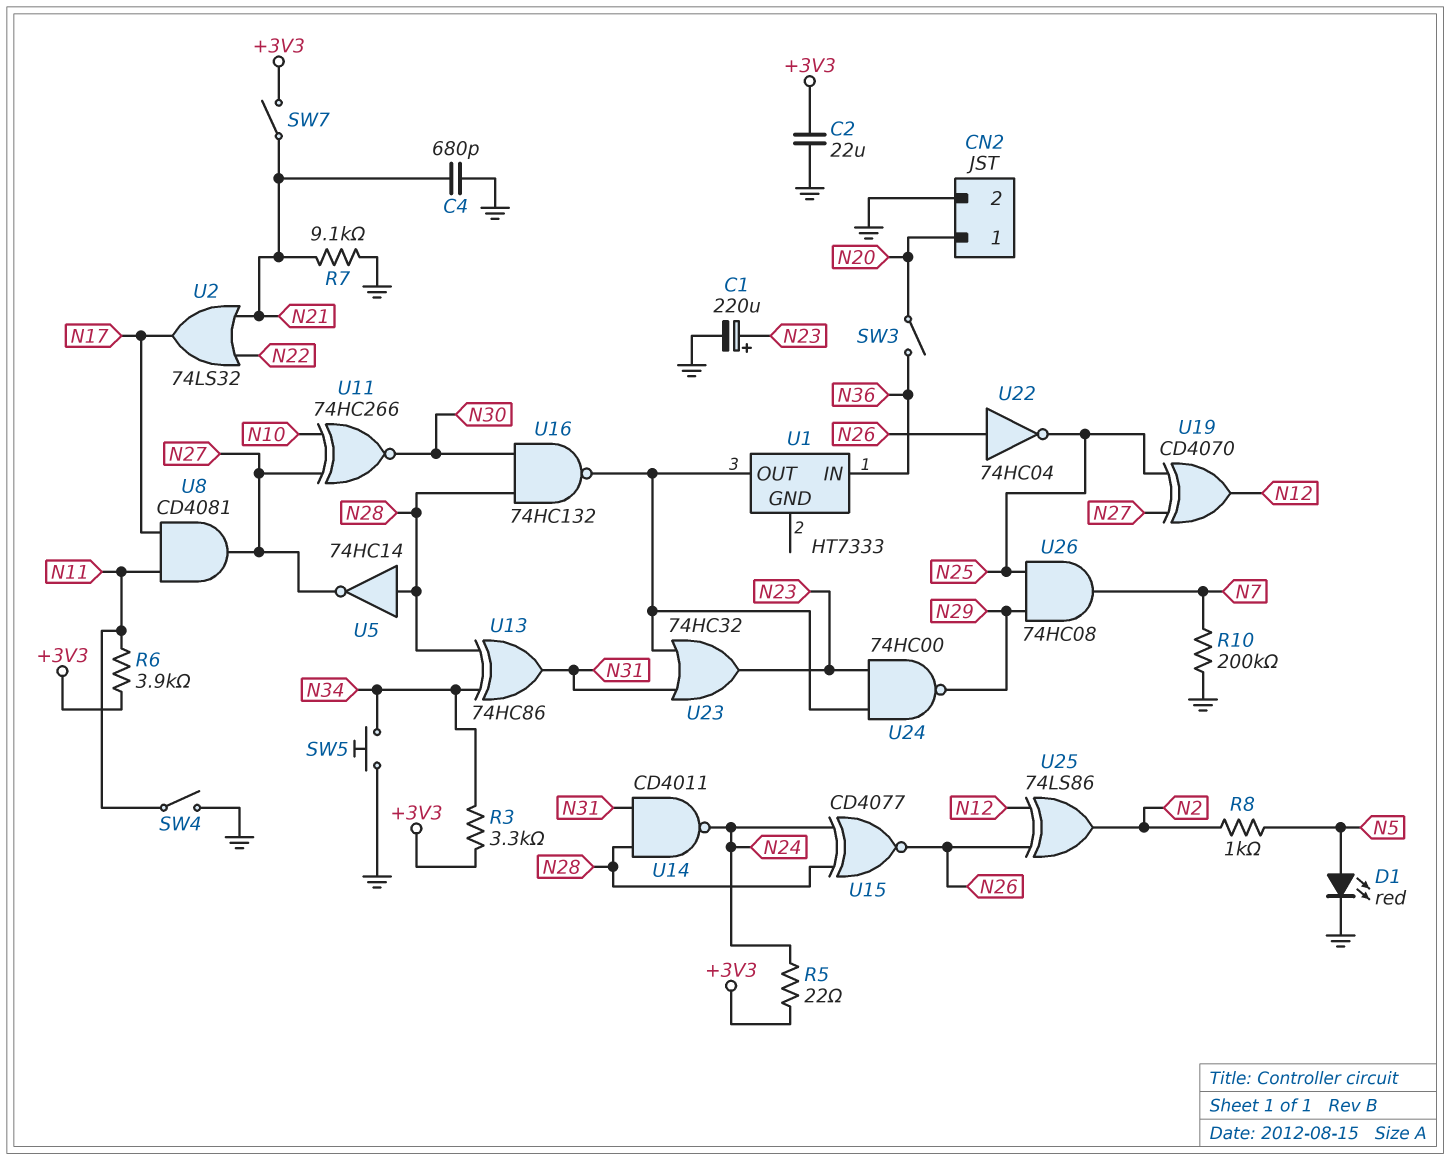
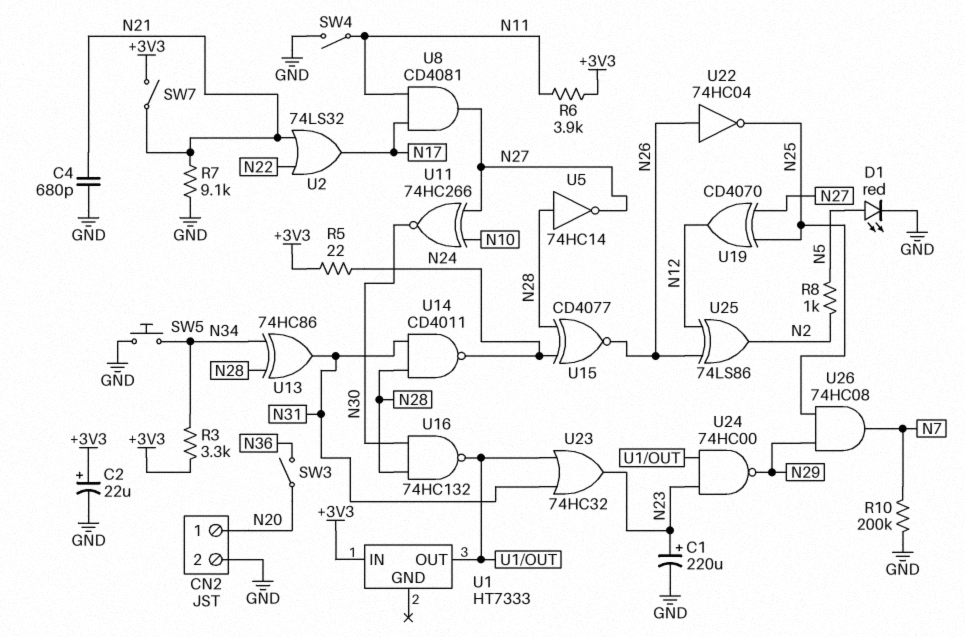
C2: 22uF (+3V3, GND) -> 22uF (plus +3V3, minus GND)
U1 pin IN: N36 -> +3V3

